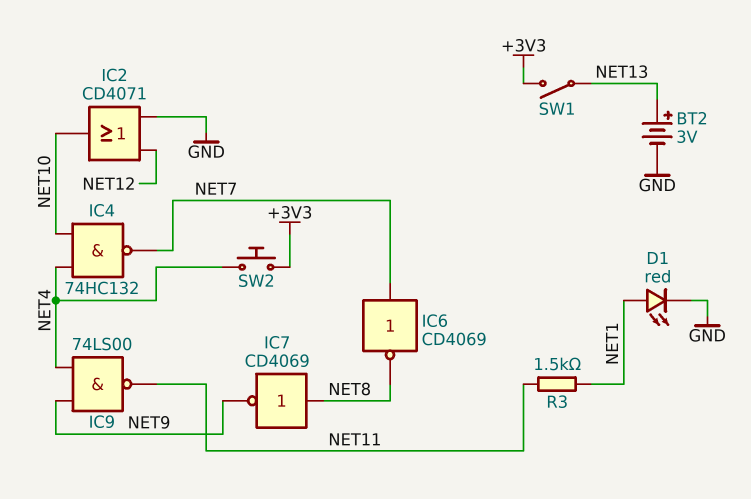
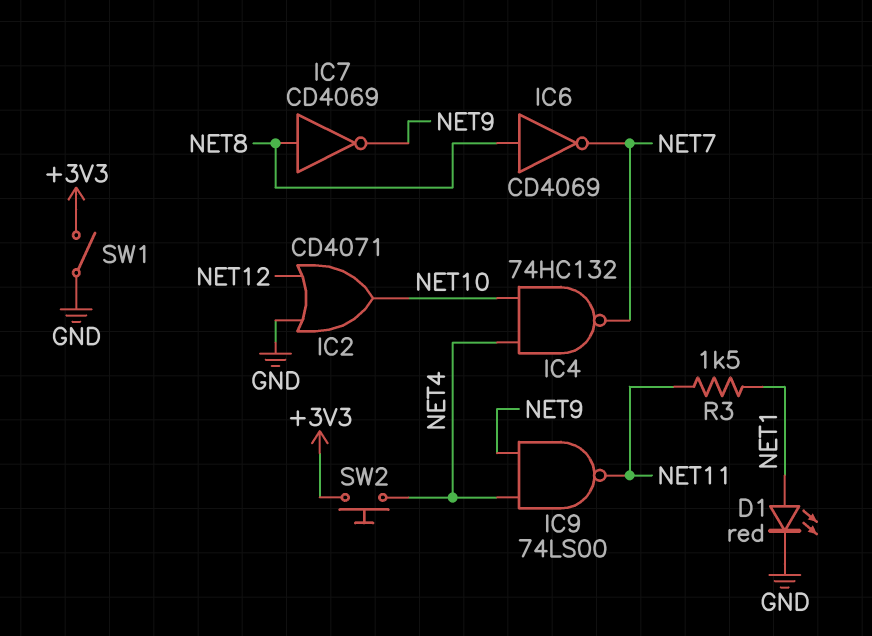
BT2: 3V (plus NET13, minus GND) -> none
IC6: NOT CD4069 (in NET7, out NET8) -> NOT CD4069 (in NET8, out NET7)
SW1: switch (+3V3, NET13) -> switch (+3V3, GND)

